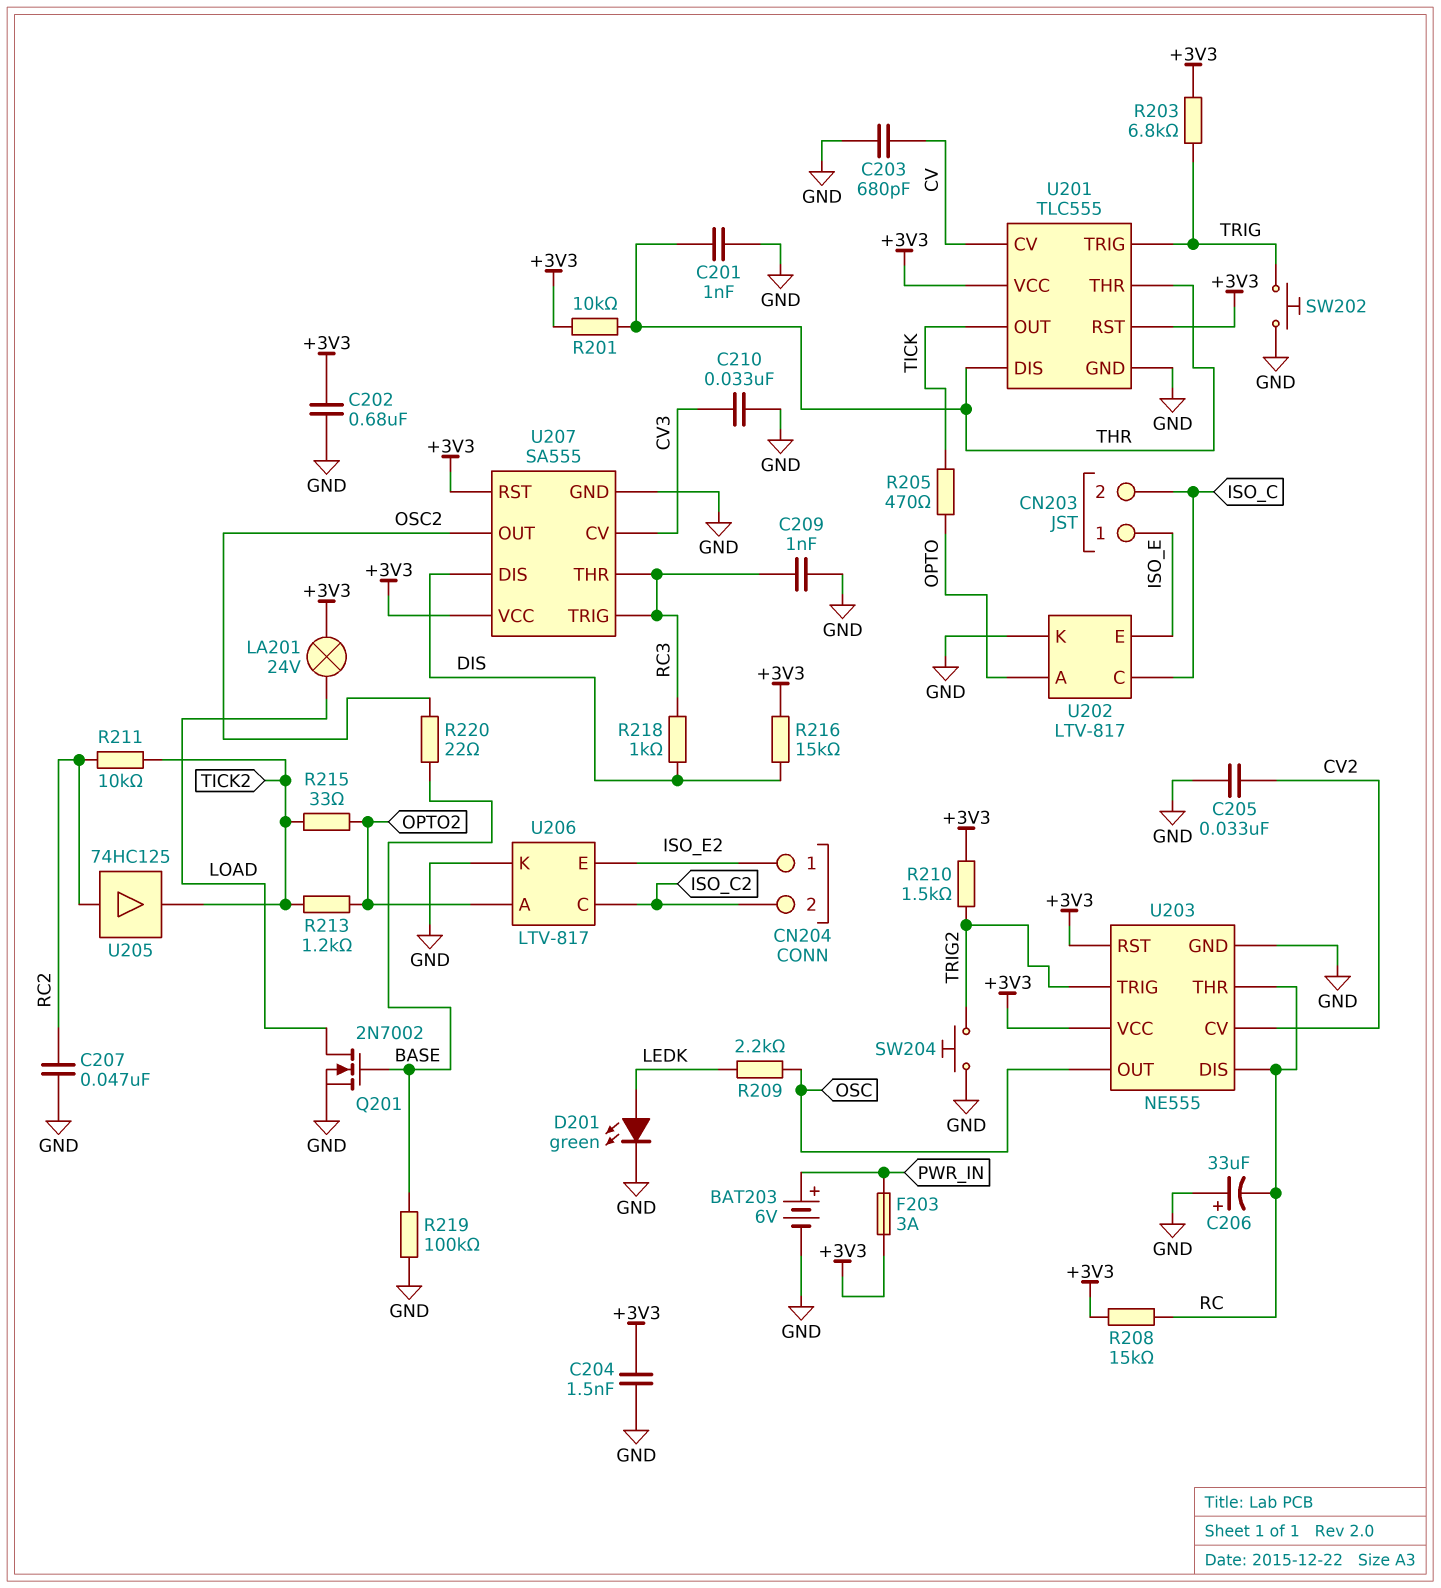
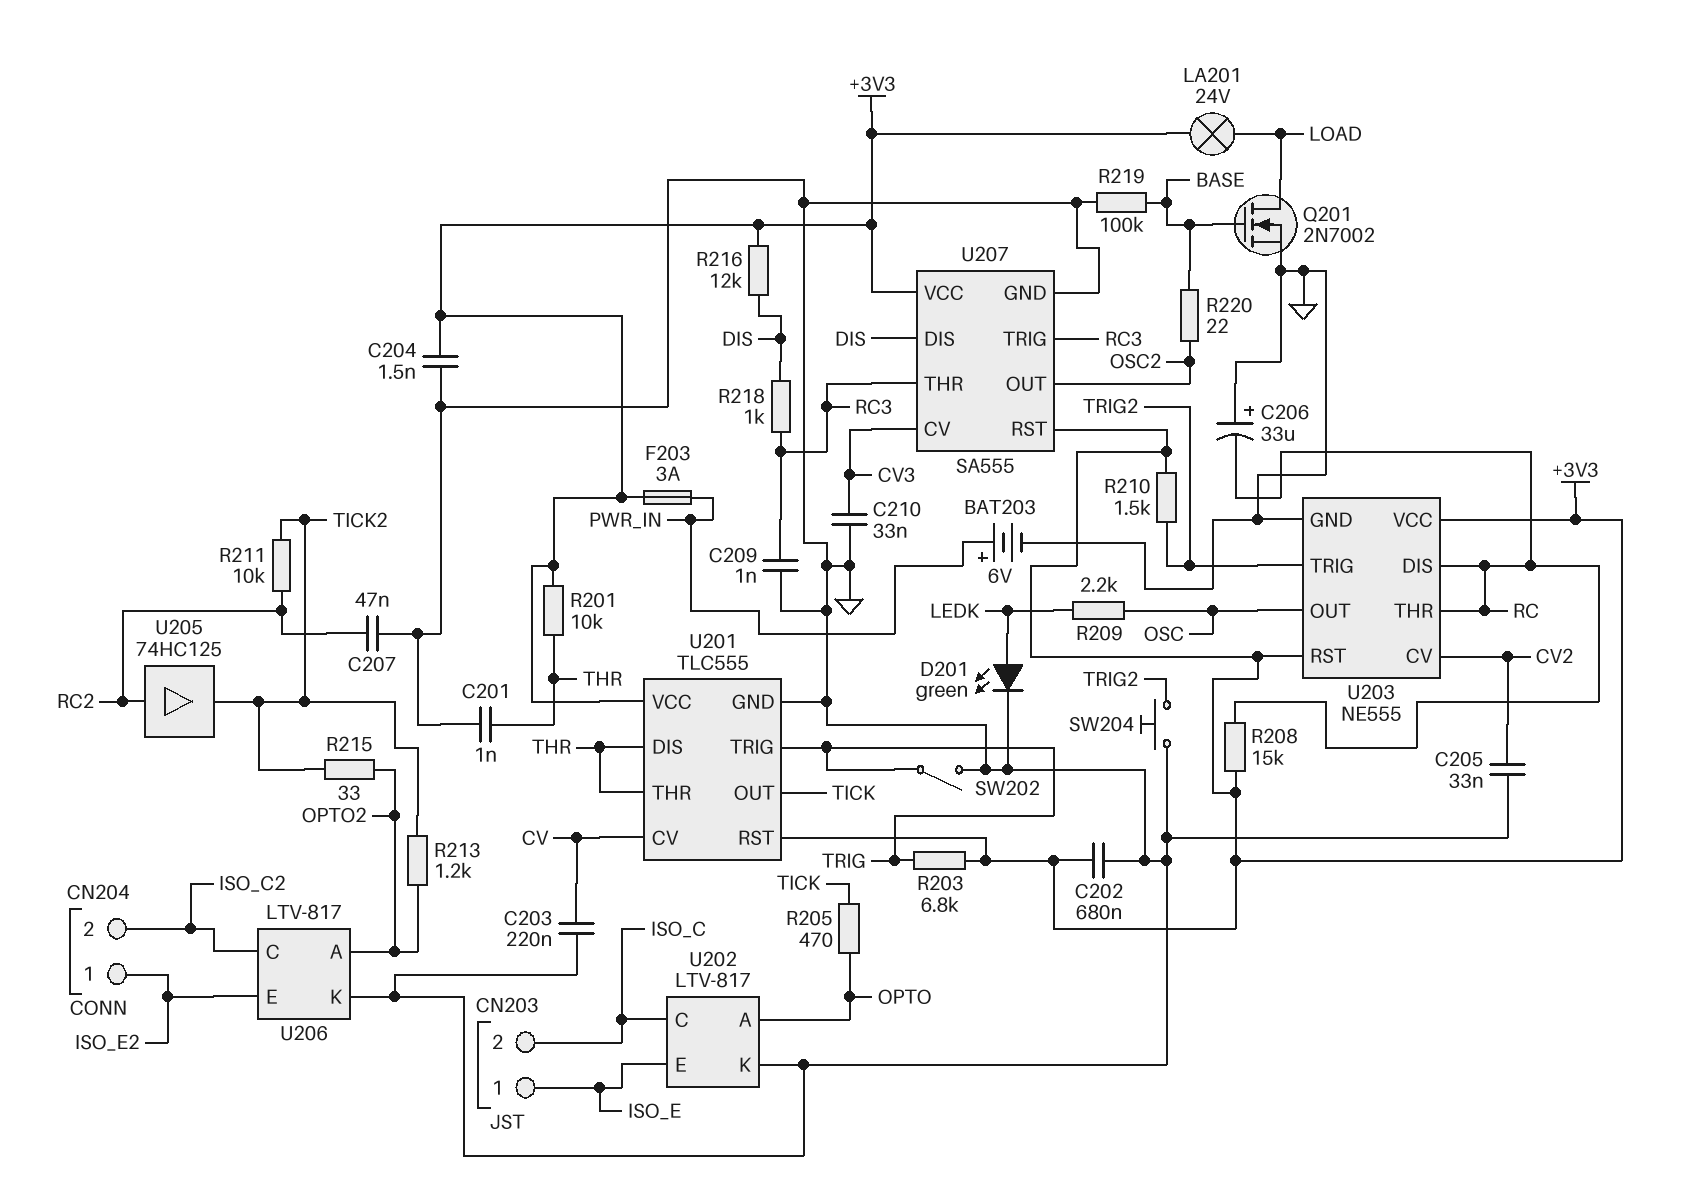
C203: 680pF (CV, GND) -> 220nF (CV, GND)
R216: 15k (+3V3, DIS) -> 12k (+3V3, DIS)
SW202: button (GND, TRIG) -> switch (GND, TRIG)

